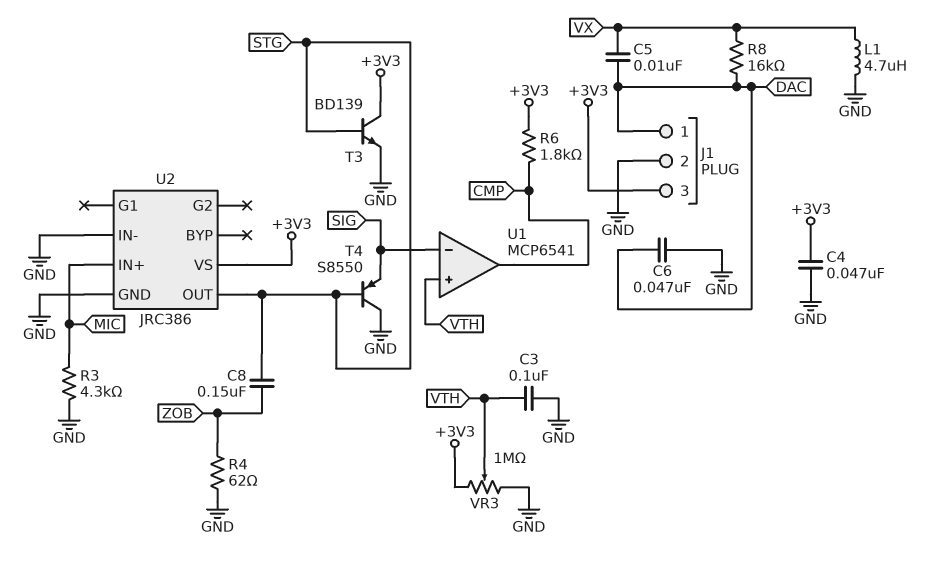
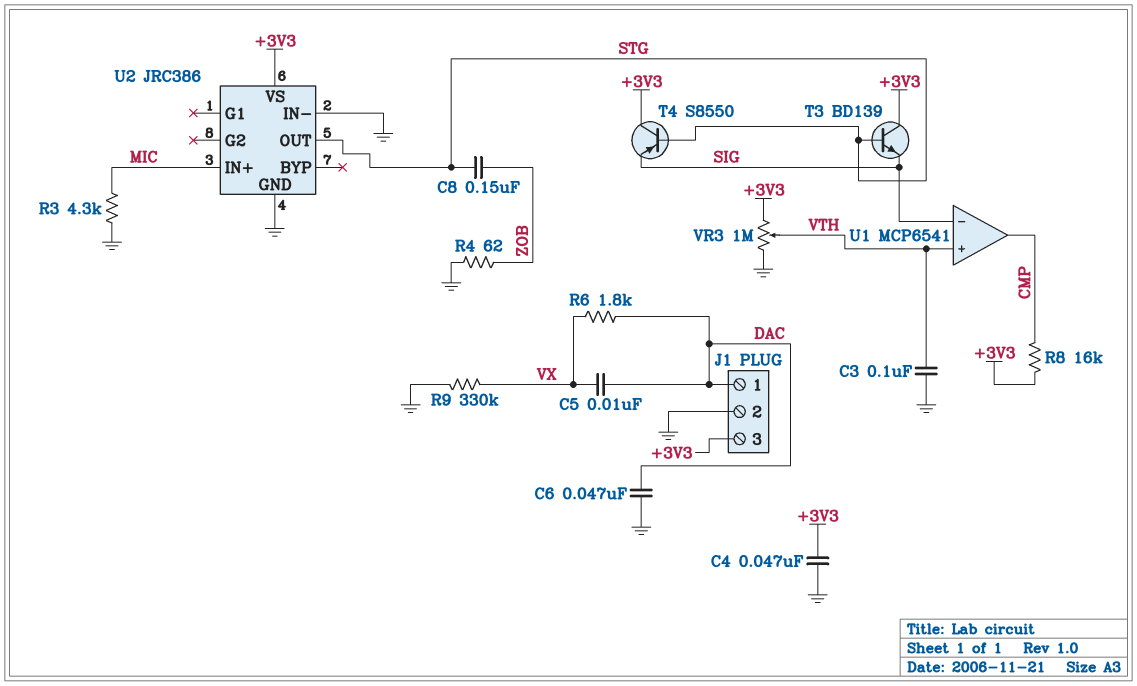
L1: 4.7uH (GND, VX) -> none
R6: 1.8k (+3V3, CMP) -> 1.8k (DAC, VX)
R8: 16k (DAC, VX) -> 16k (+3V3, CMP)
R9: none -> 330k (GND, VX)
T3: NPN BD139 (B STG, C +3V3, E GND) -> NPN BD139 (B STG, C +3V3, E SIG)
T4: PNP S8550 (B STG, C GND, E SIG) -> PNP S8550 (B STG, C +3V3, E SIG)

